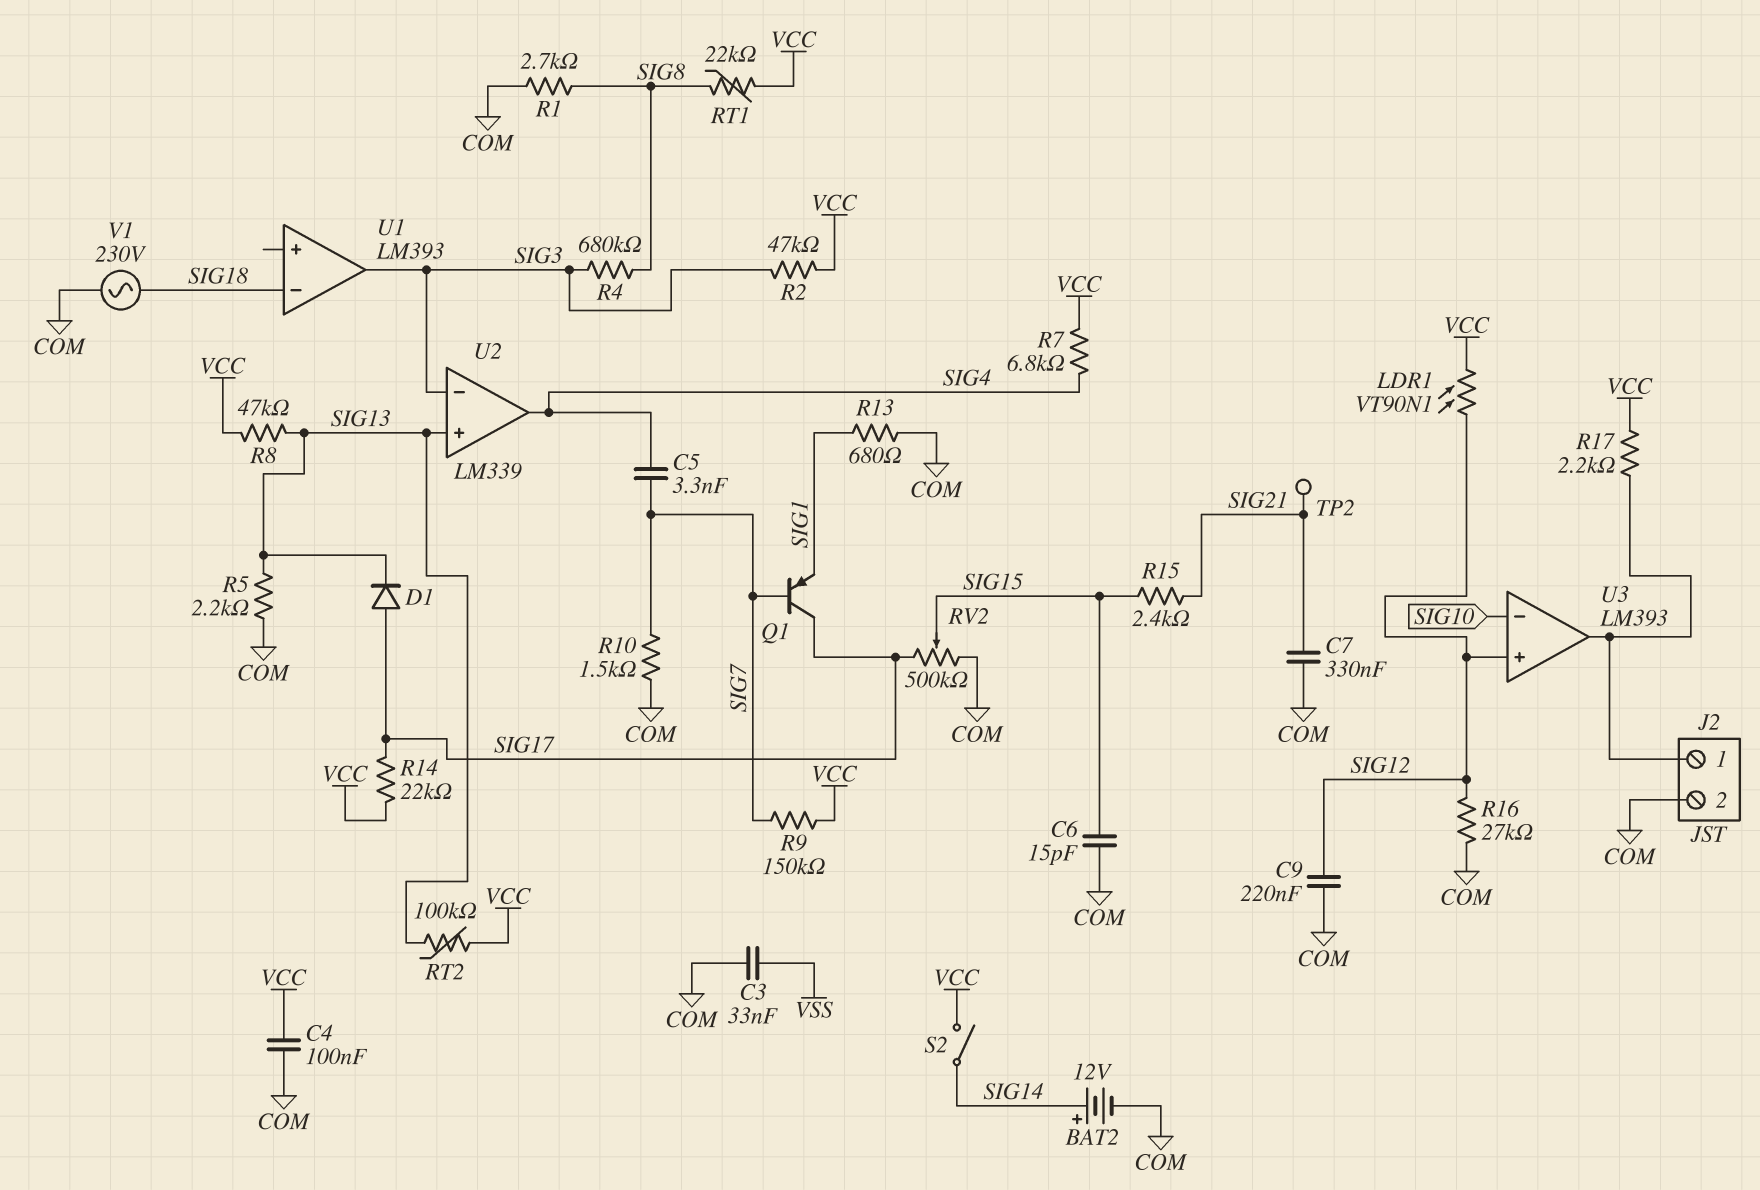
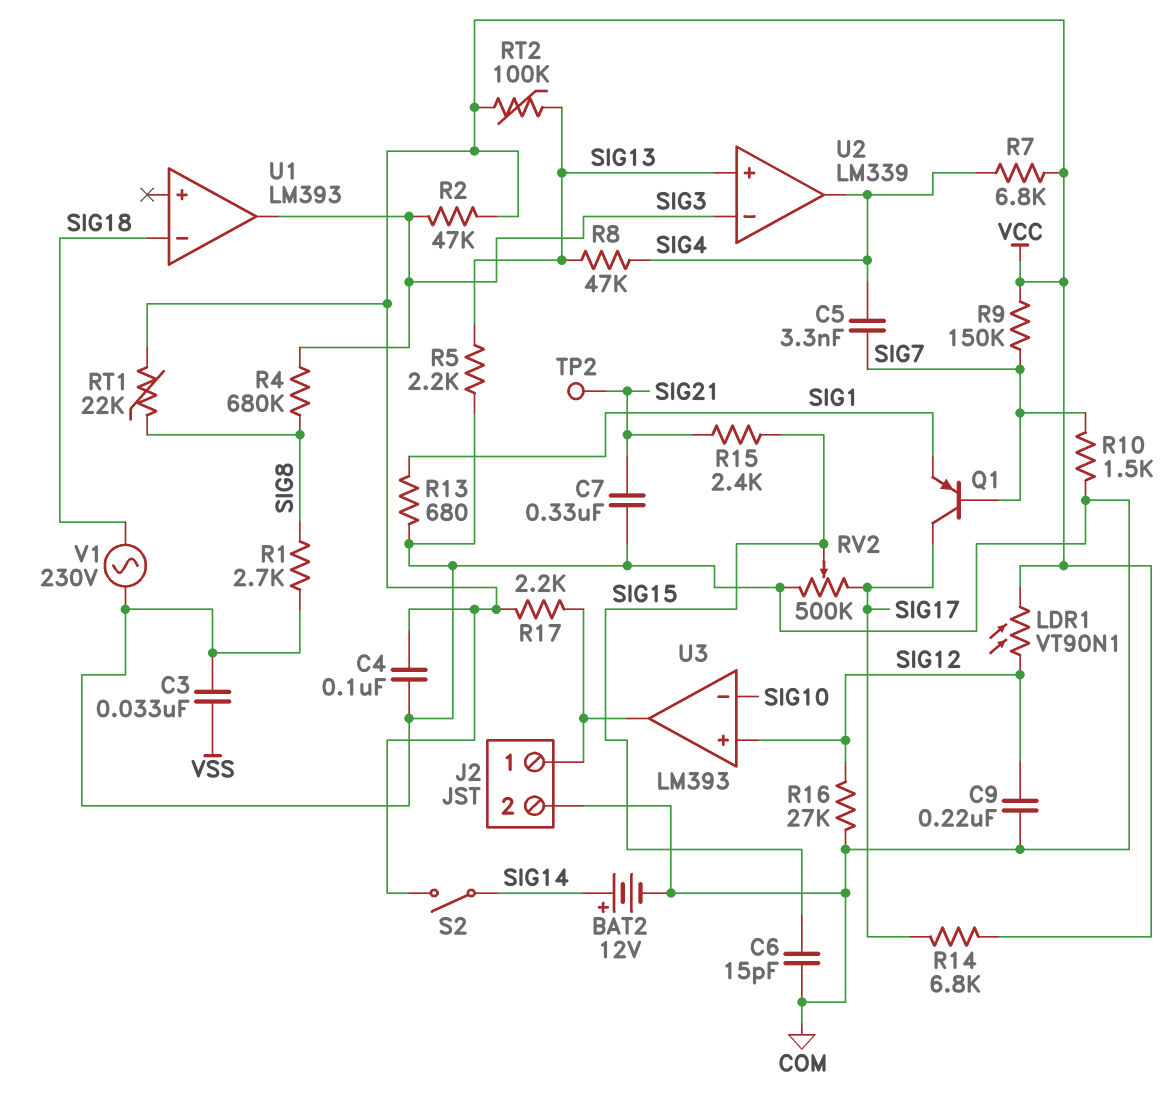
D1: diode (A SIG17, K SIG13) -> none
R8: 47k (SIG13, VCC) -> 47k (SIG4, SIG13)
R14: 22k (SIG17, VCC) -> 6.8k (SIG17, VCC)

